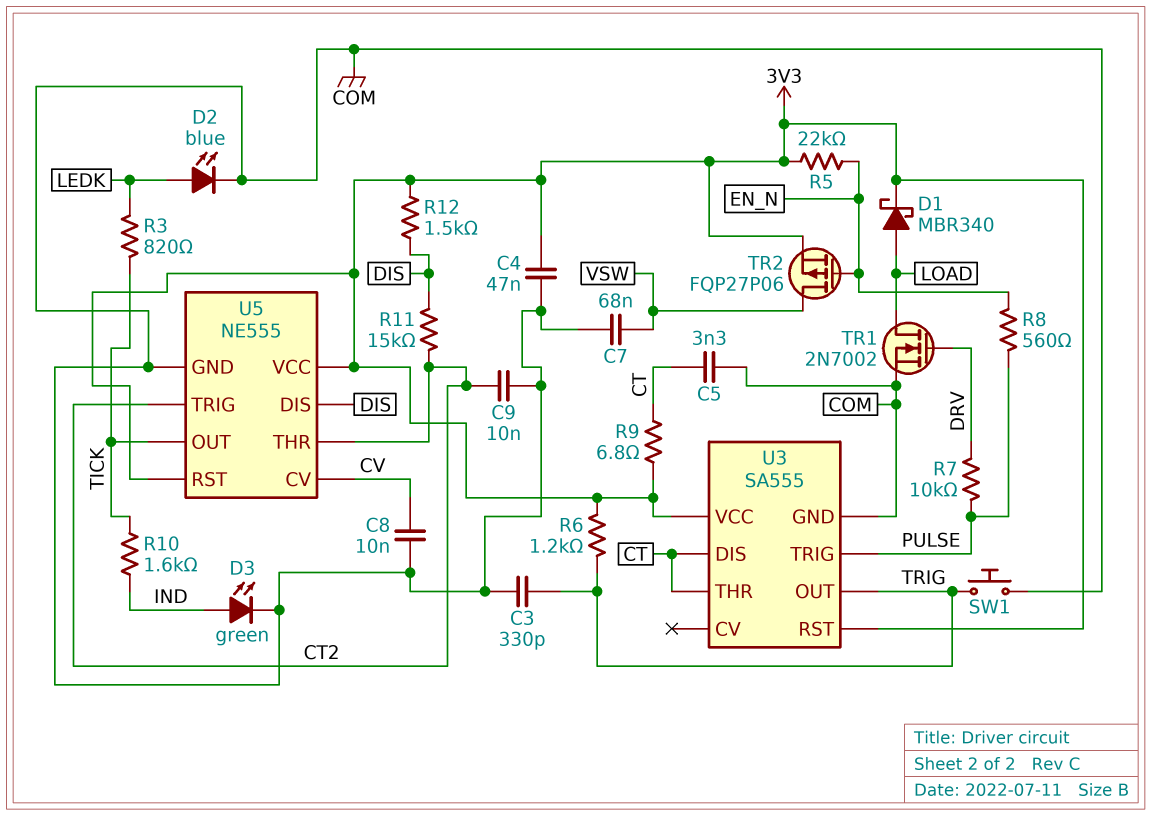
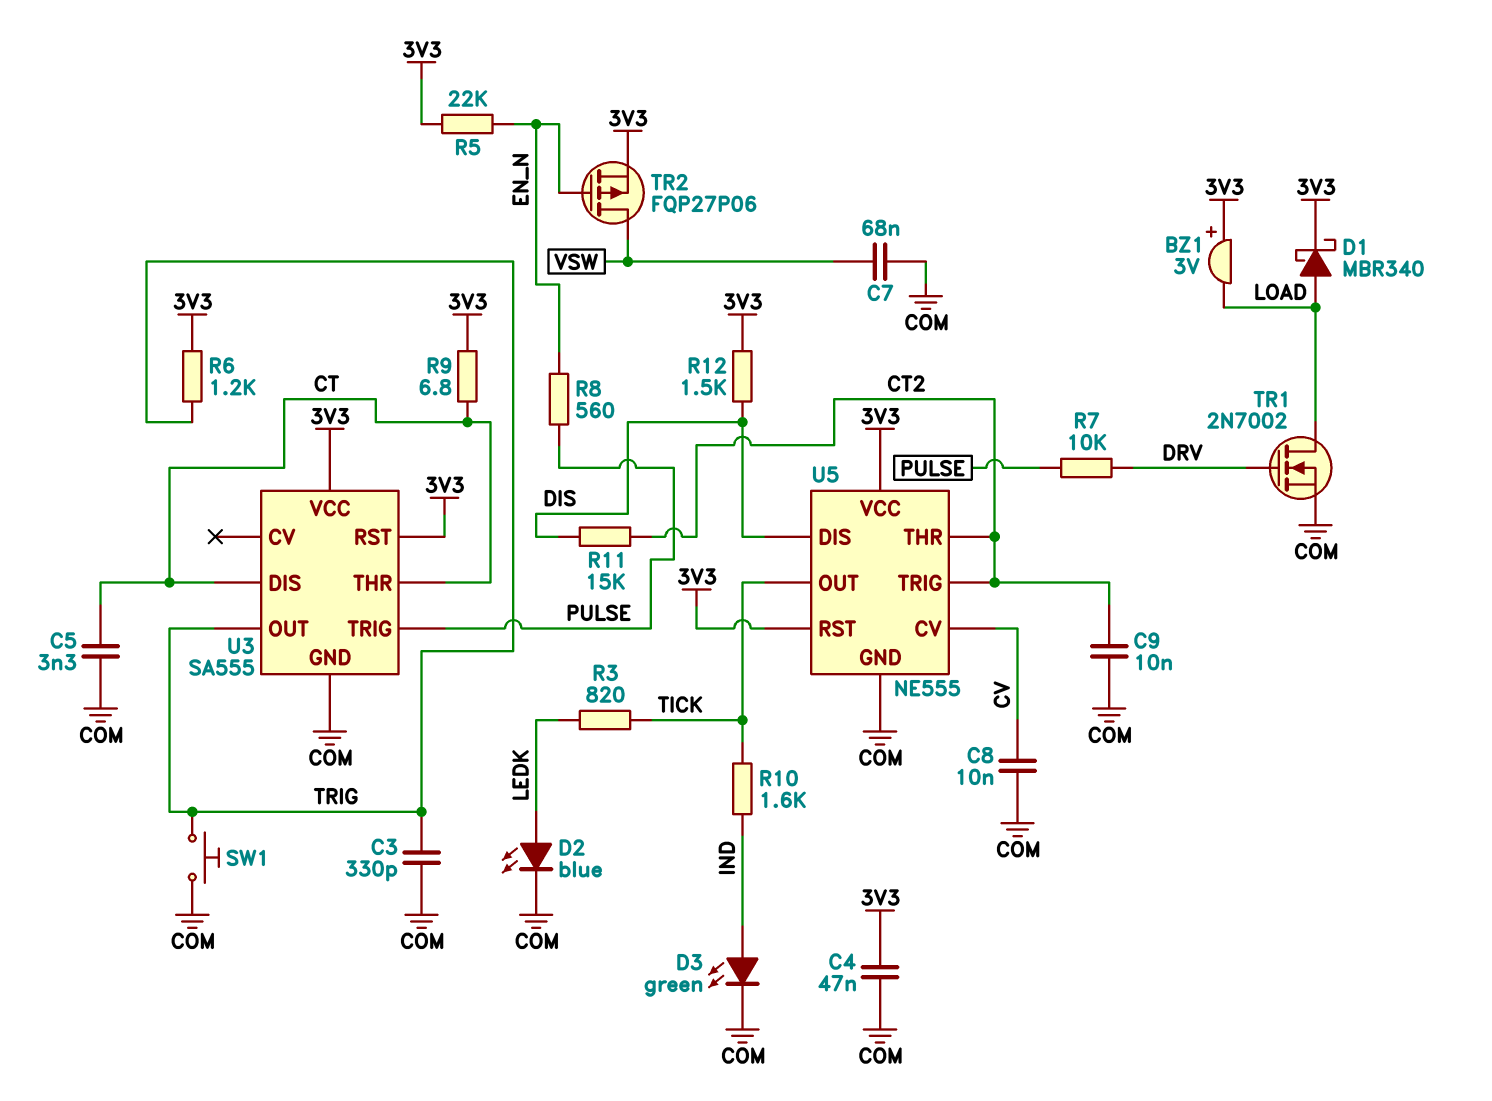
BZ1: none -> buzzer 3V (plus 3V3, minus LOAD)

